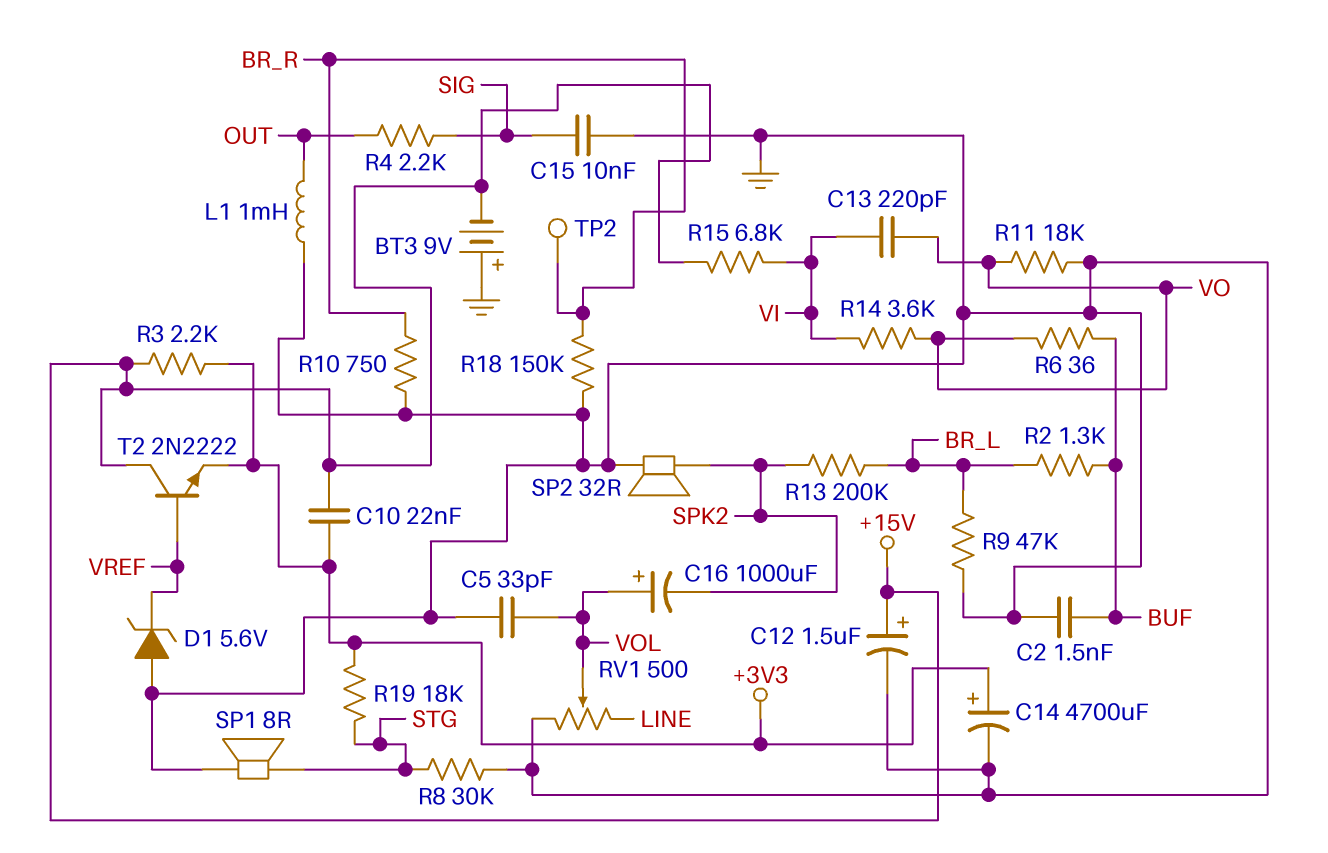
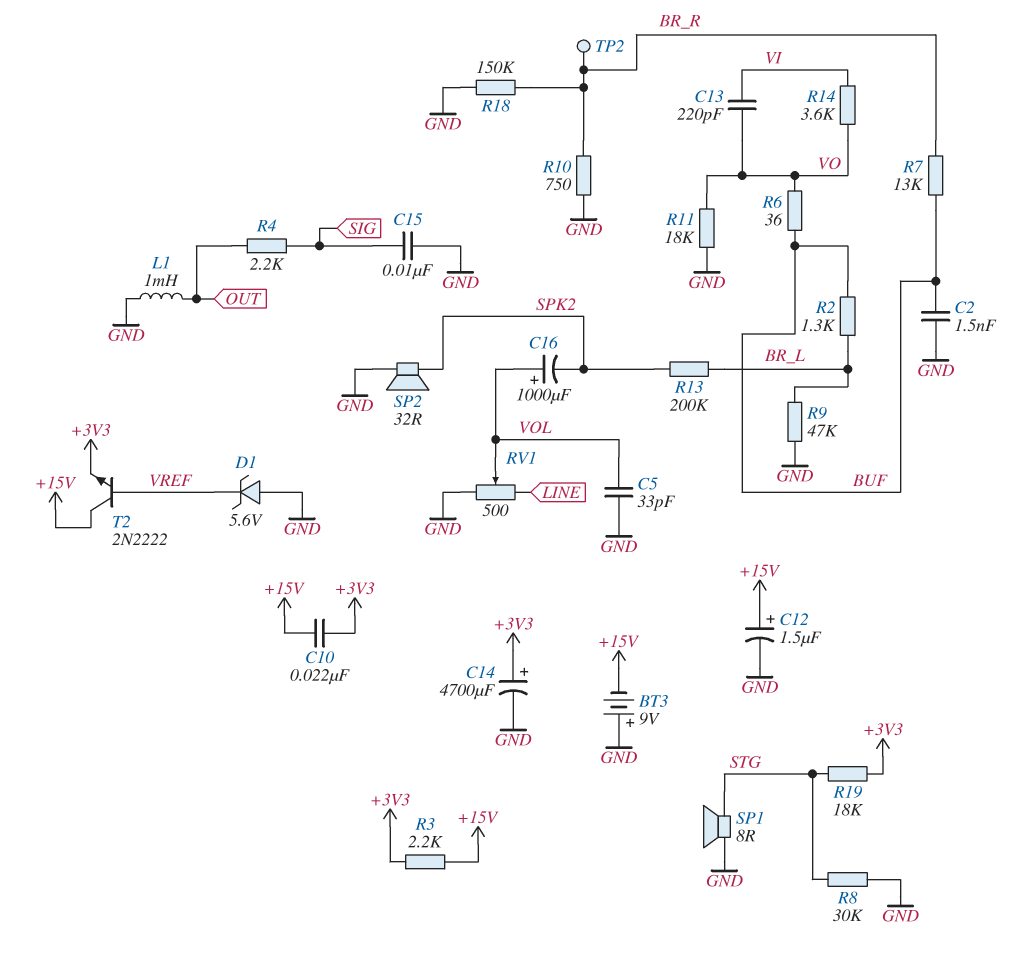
R7: none -> 13k (BR_R, BUF)
R15: 6.8k (+15V, VI) -> none

